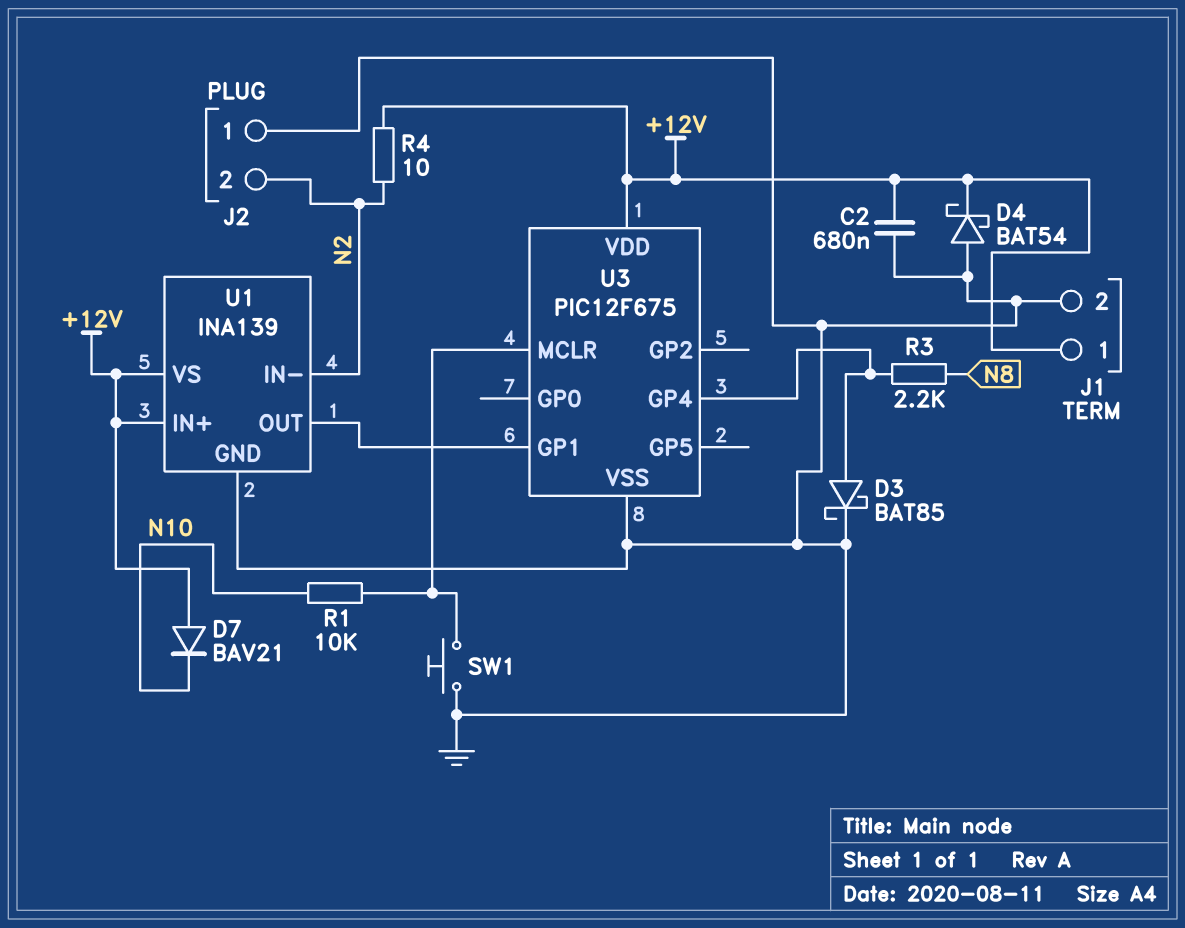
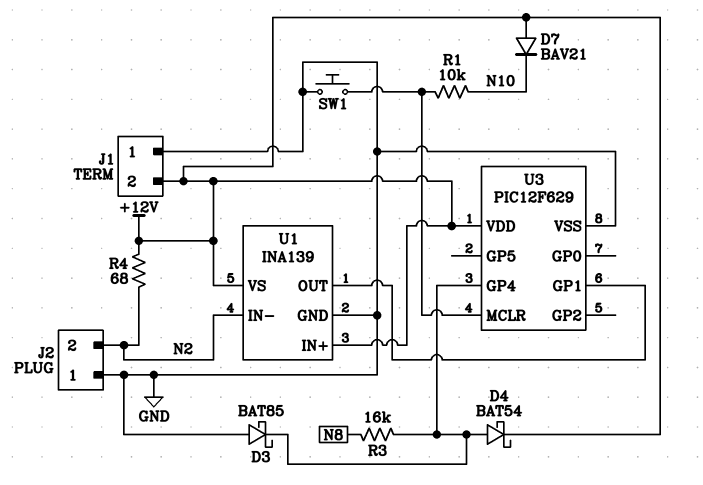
C2: 680nF (+12V, GND) -> none
D3: schottky BAT85 (A U3/GP4, K GND) -> schottky BAT85 (A GND, K U3/GP4)
D4: schottky BAT54 (A GND, K +12V) -> schottky BAT54 (A U3/GP4, K +12V)
J1 pin 1: +12V -> GND
J1 pin 2: GND -> +12V
R3: 2.2k (N8, U3/GP4) -> 16k (N8, U3/GP4)
R4: 10 (+12V, N2) -> 68 (+12V, N2)
U3: PIC12F675 -> PIC12F629

